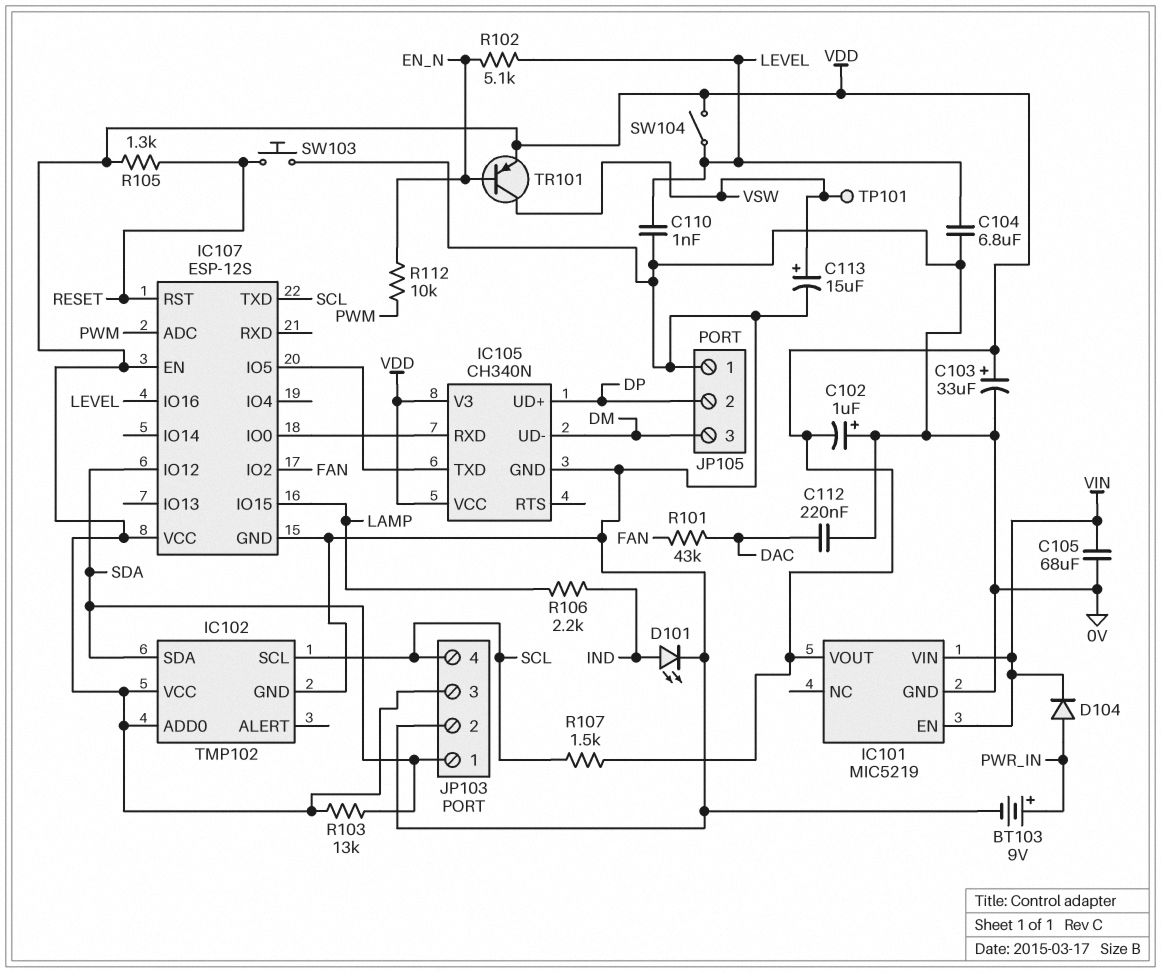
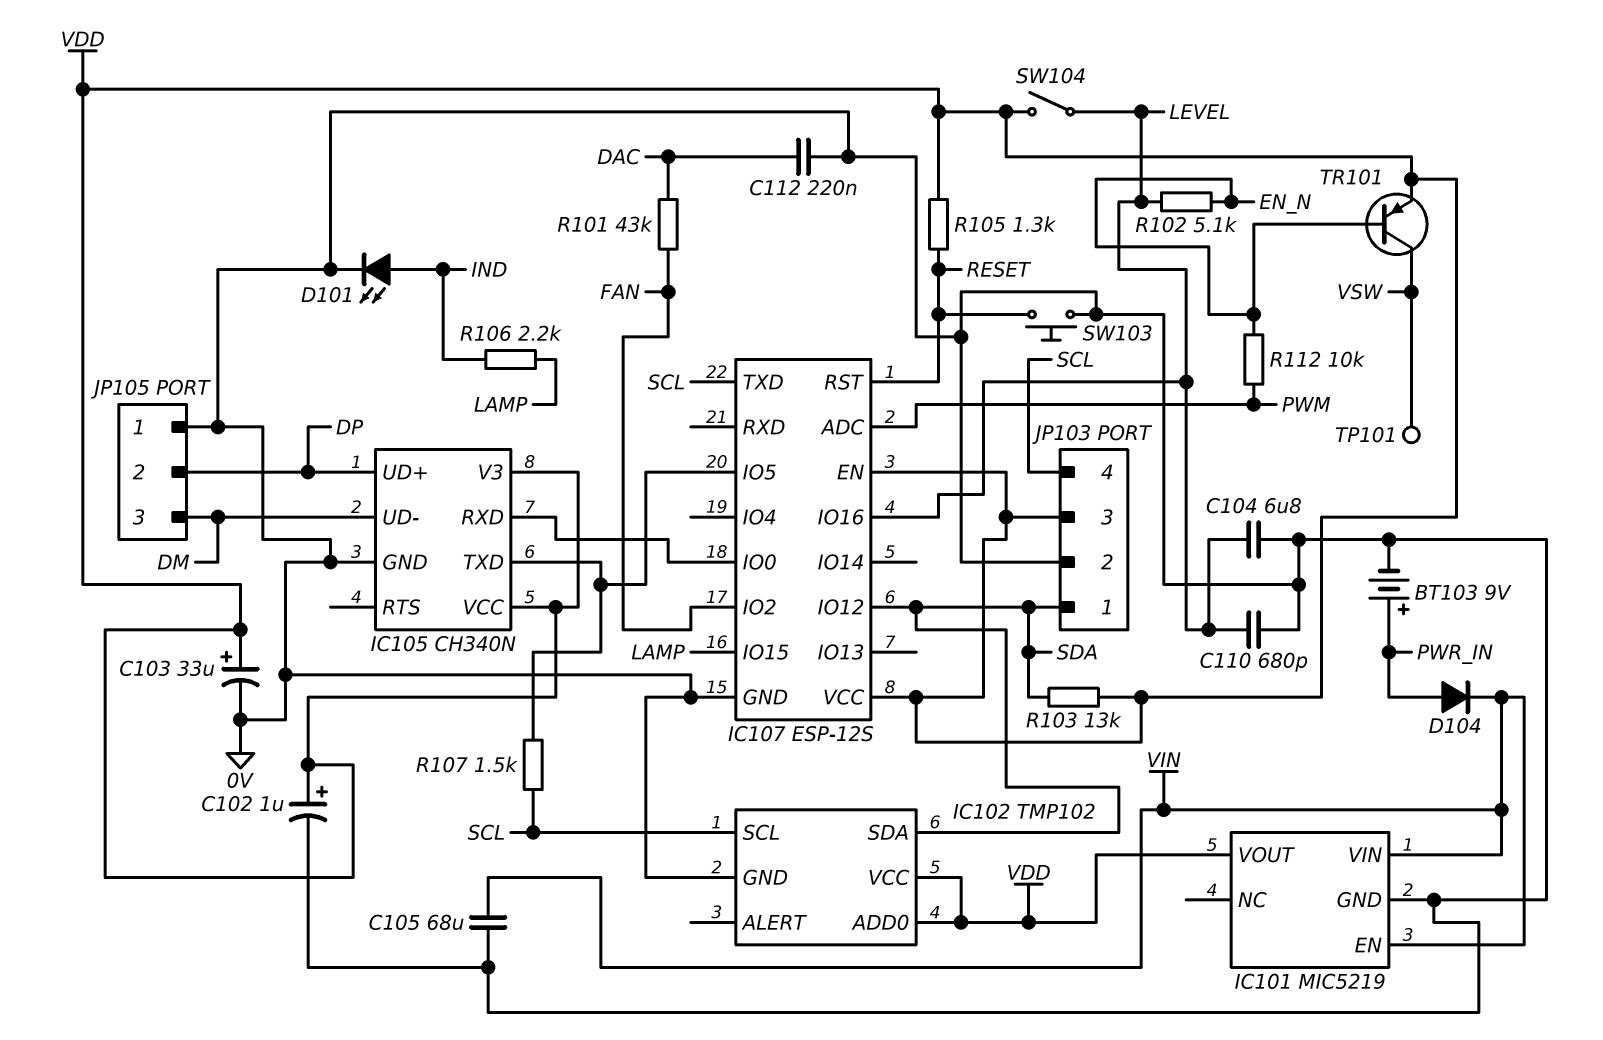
C102: 1uF (plus 0V, minus VDD) -> 1uF (plus VDD, minus 0V)
C110: 1nF (0V, LEVEL) -> 680pF (0V, LEVEL)
C113: 15uF (plus VSW, minus 0V) -> none
R107: 1.5k (SCL, VDD) -> 1.5k (IC105/TXD, SCL)

